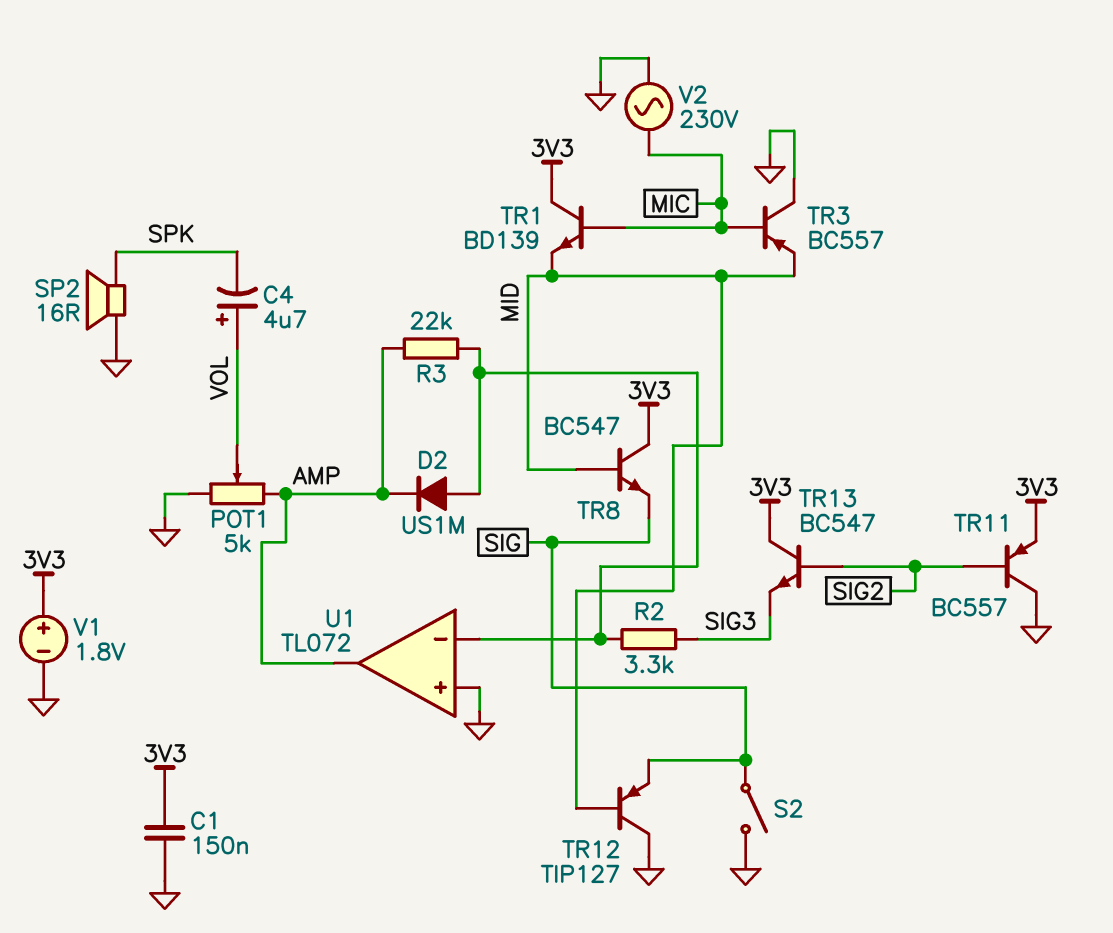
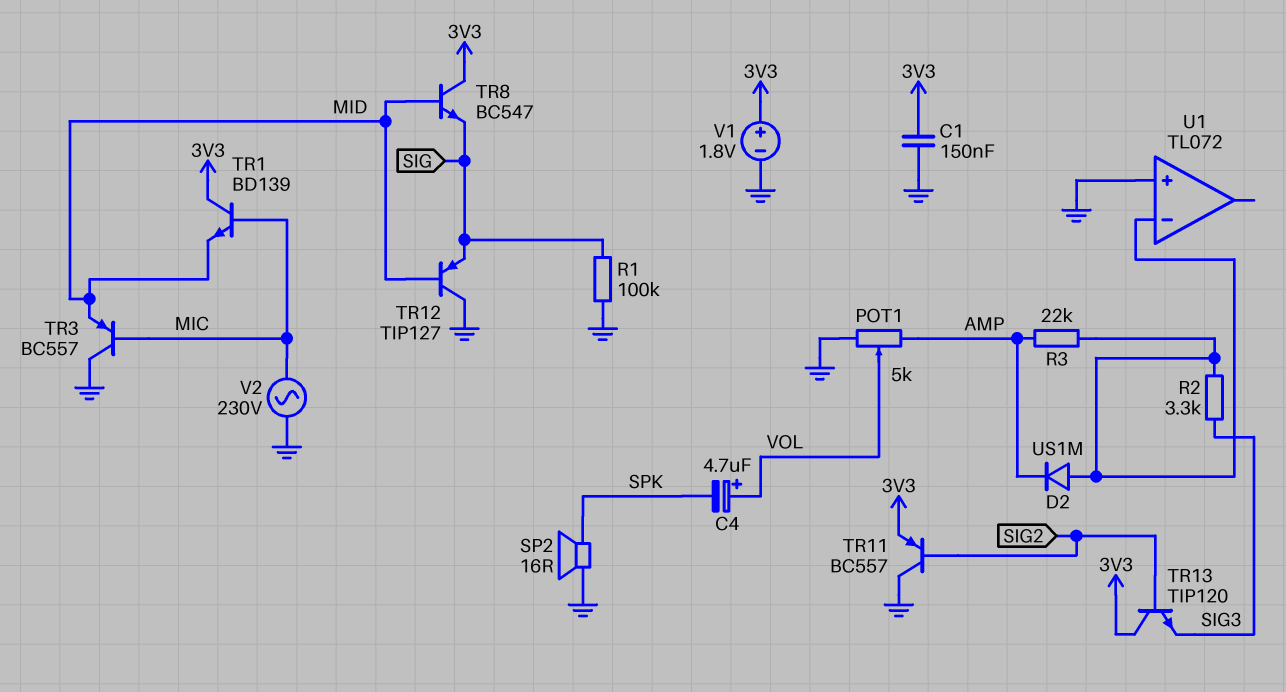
R1: none -> 100k (GND, SIG)
S2: switch (GND, SIG) -> none
TR13: NPN BC547 (B SIG2, C 3V3, E SIG3) -> NPN TIP120 (B SIG2, C 3V3, E SIG3)
U1 pin out: AMP -> none

